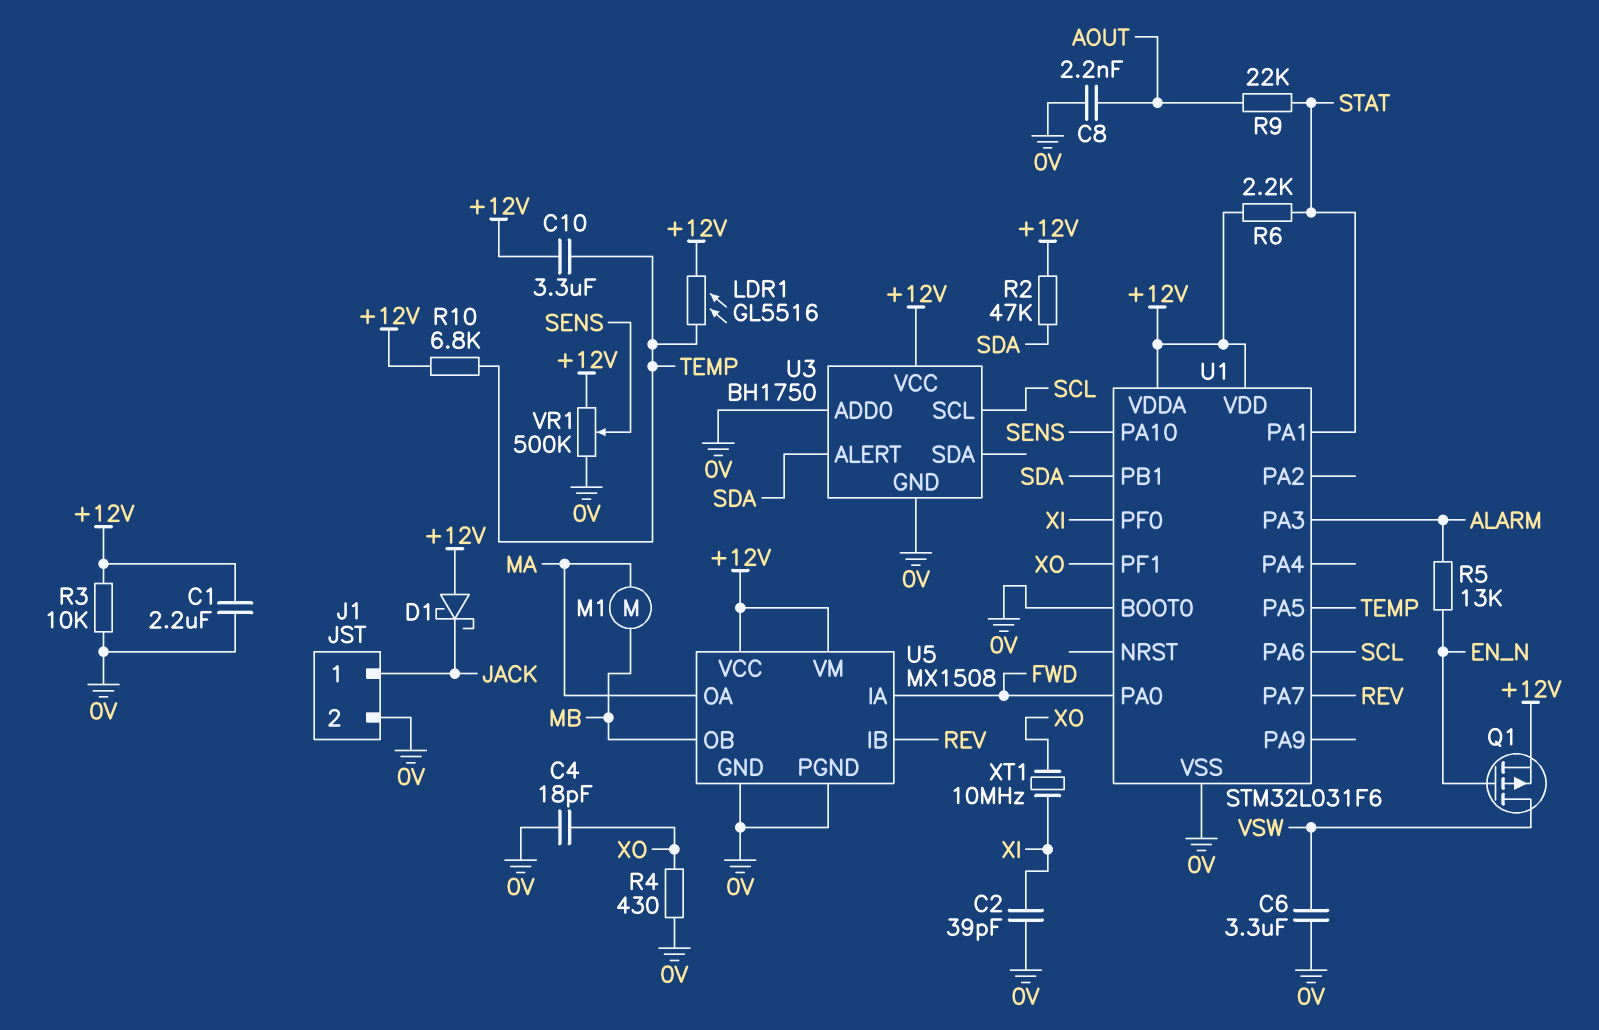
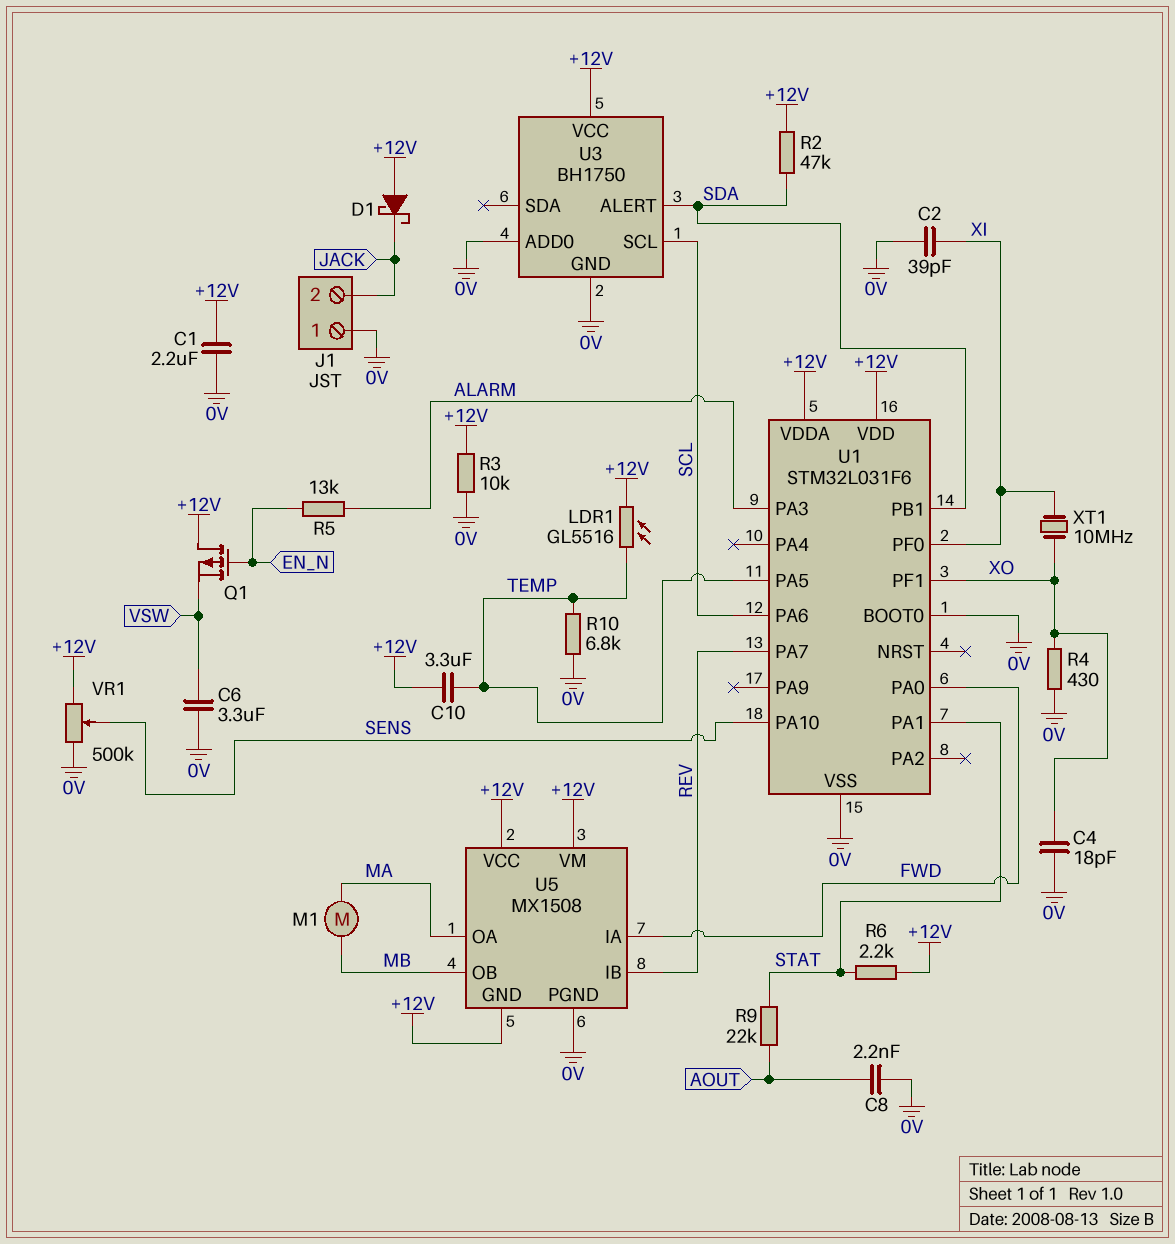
J1 pin 1: JACK -> 0V
J1 pin 2: 0V -> JACK
Q1: PMOS (G EN_N, D VSW, S +12V) -> PMOS (G EN_N, D +12V, S VSW)
R10: 6.8k (+12V, TEMP) -> 6.8k (0V, TEMP)
U5 pin GND: 0V -> +12V

